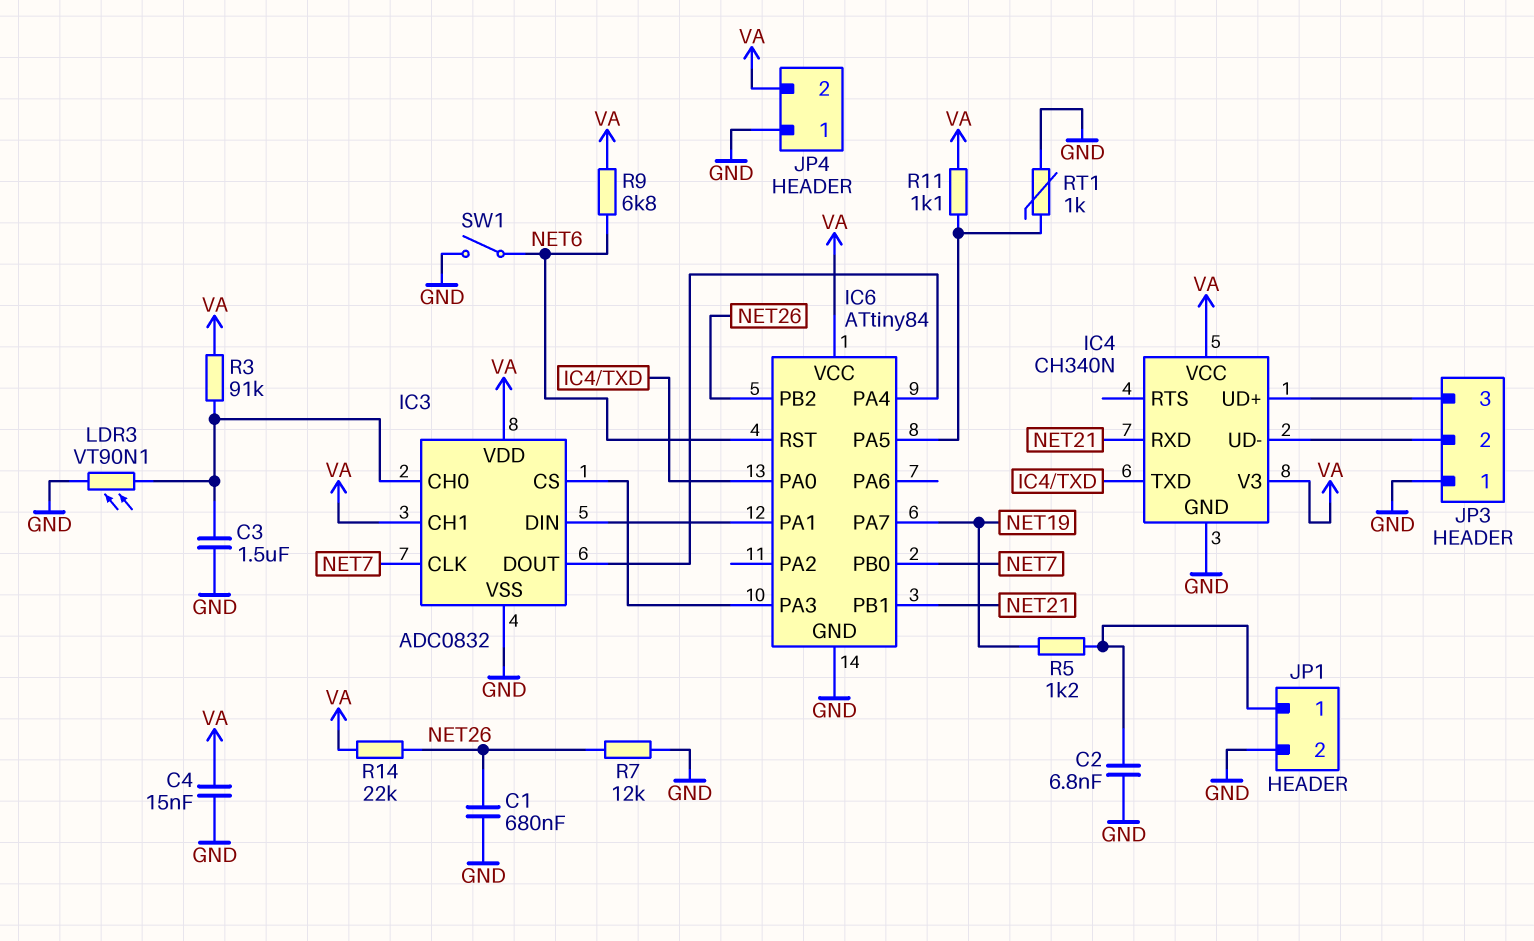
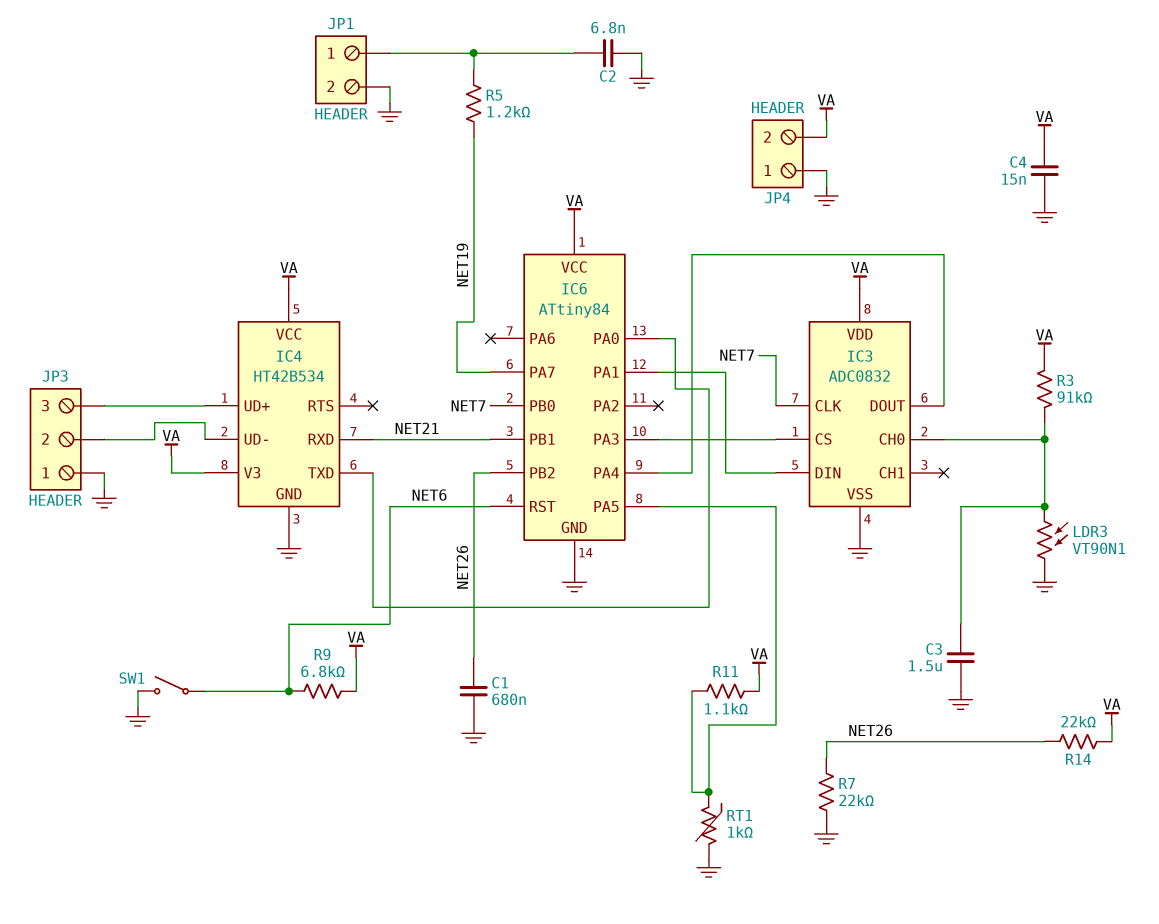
IC3 pin CH1: VA -> none
IC4: CH340N -> HT42B534
R7: 12k (GND, NET26) -> 22k (GND, NET26)

